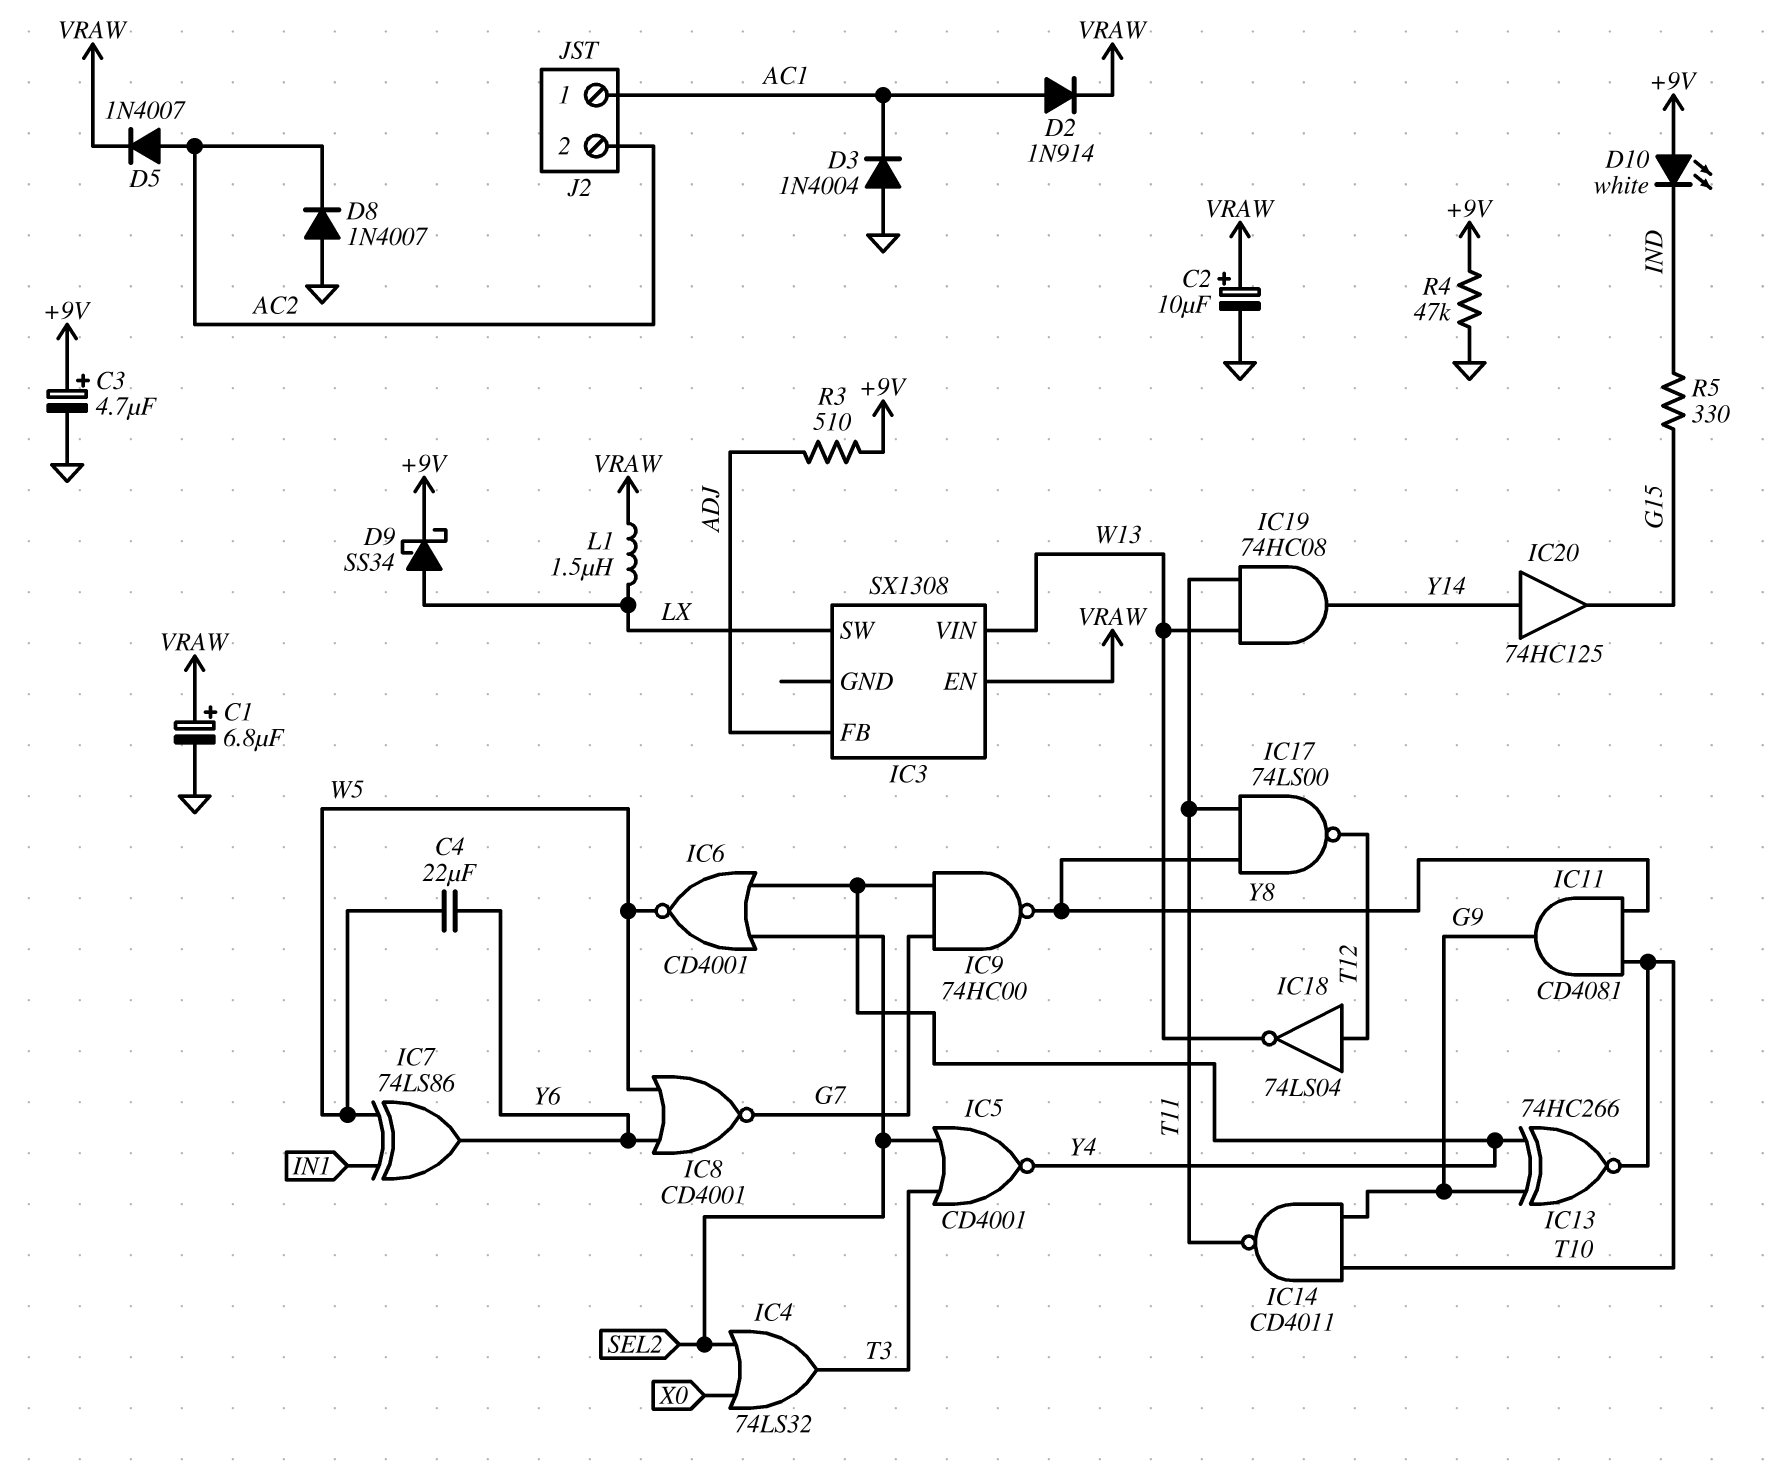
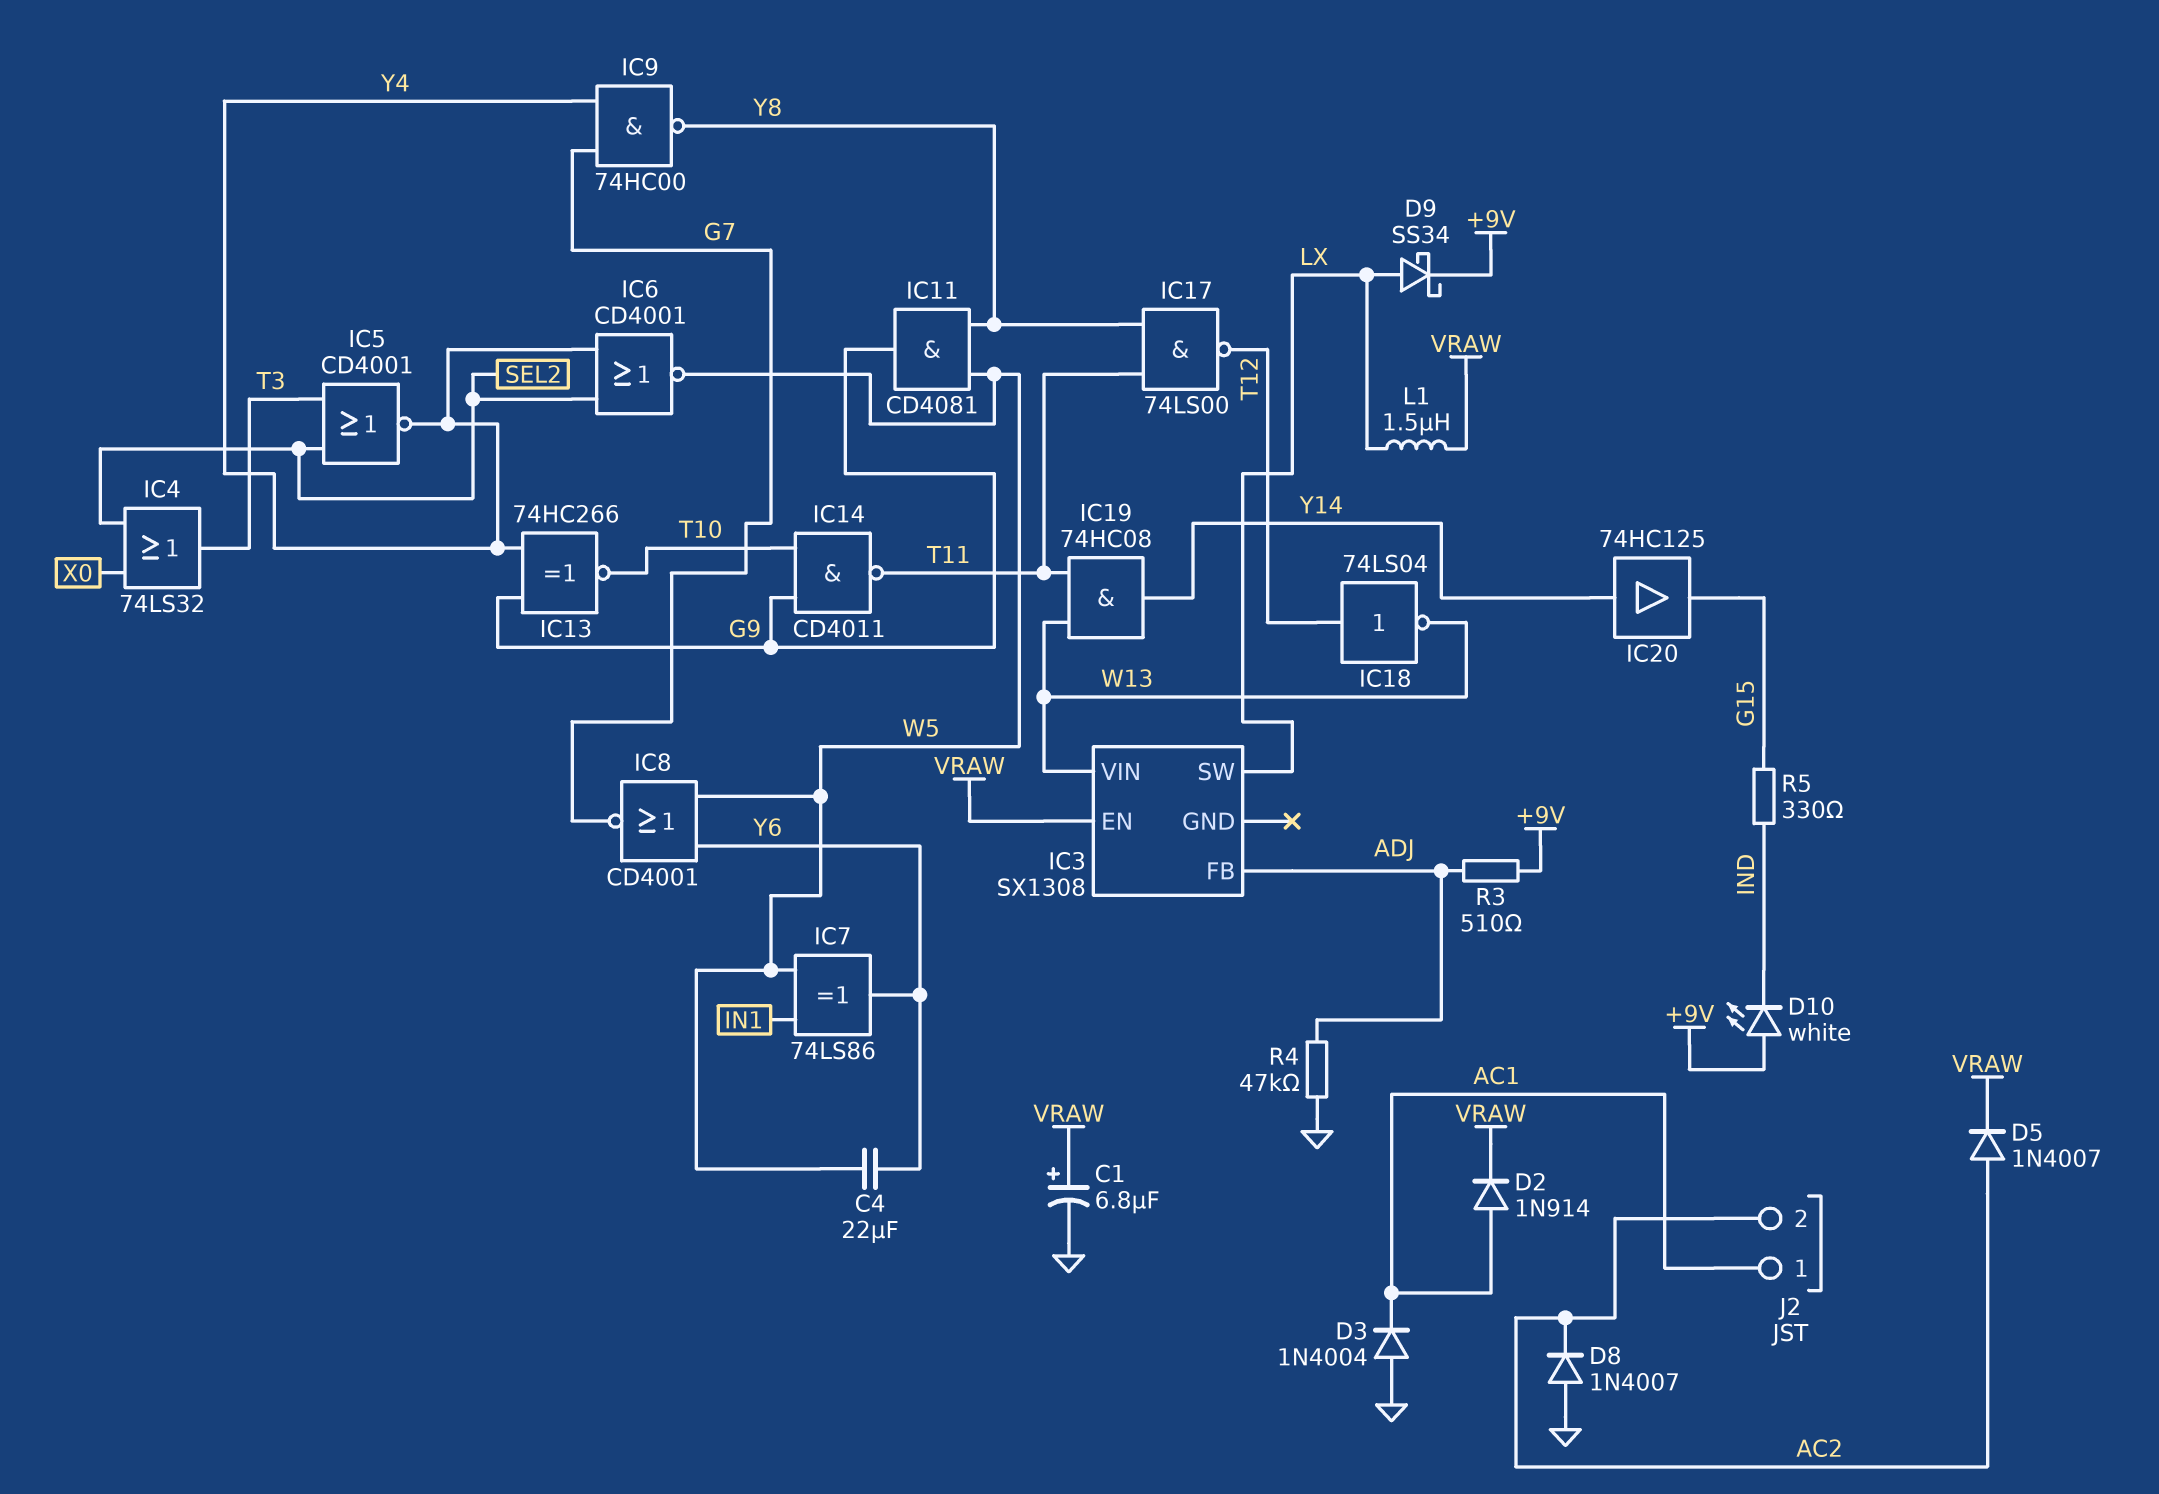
C2: 10uF (plus VRAW, minus GND) -> none
C3: 4.7uF (plus +9V, minus GND) -> none
IC11: AND CD4081 (in T10, in Y8, out G9) -> AND CD4081 (in W5, in Y8, out G9)
R4: 47k (+9V, GND) -> 47k (ADJ, GND)

